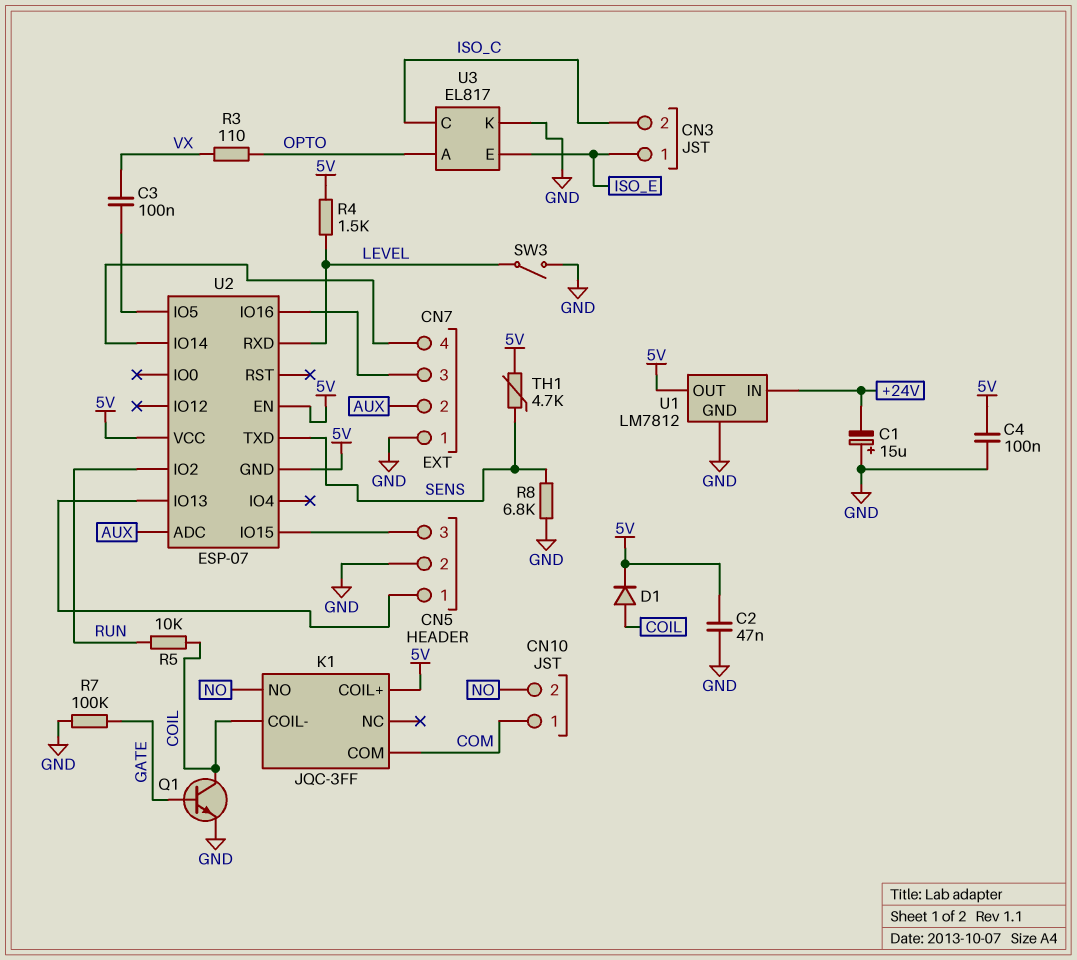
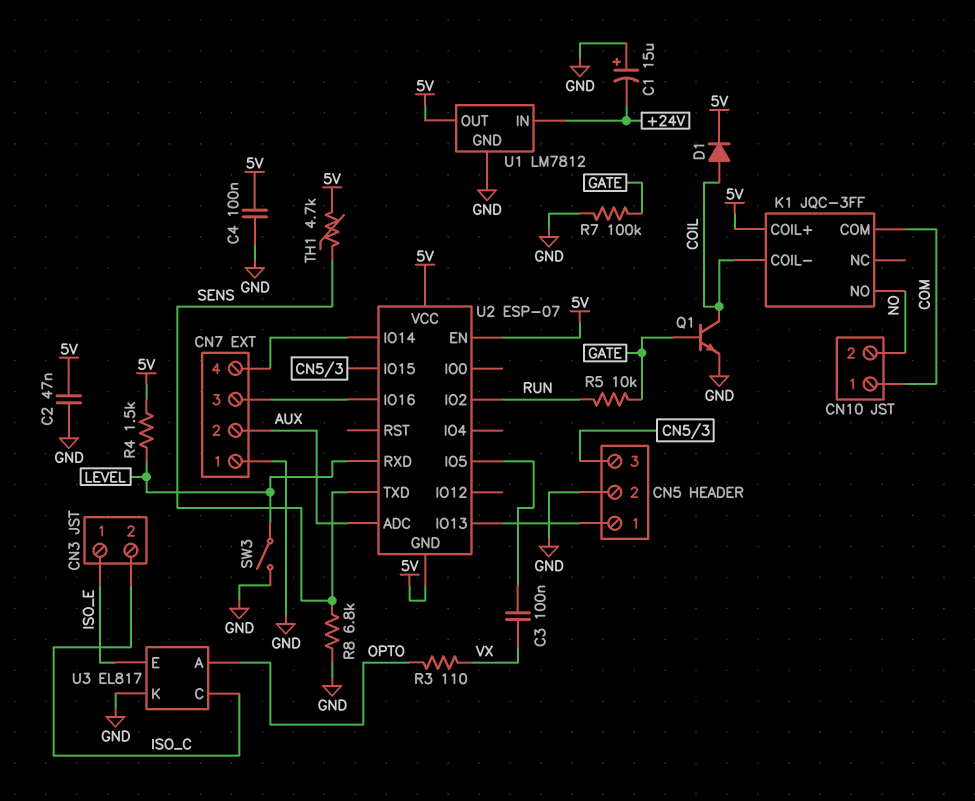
R5: 10k (COIL, RUN) -> 10k (GATE, RUN)

